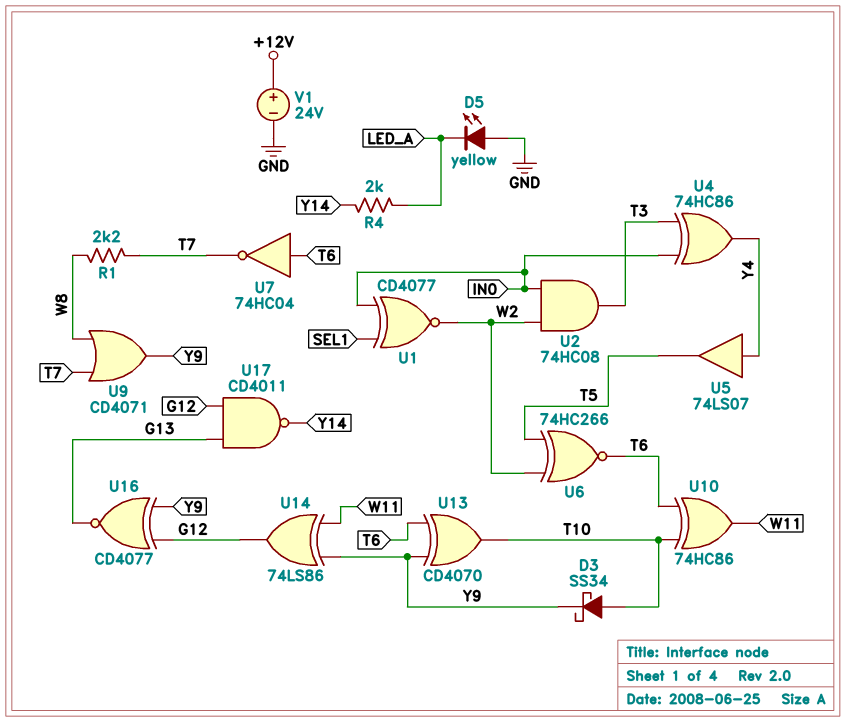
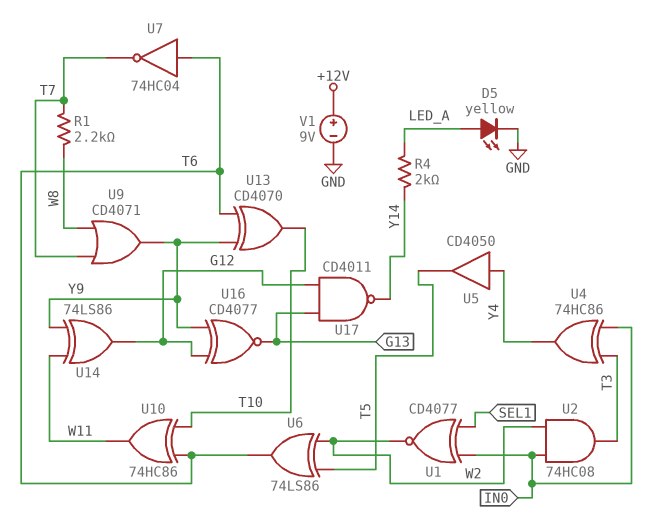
D3: schottky SS34 (A T10, K Y9) -> none
D5: LED yellow (A GND, K LED_A) -> LED yellow (A LED_A, K GND)
U5: buffer 74LS07 (in Y4, out T5) -> buffer CD4050 (in Y4, out T5)
U6: XNOR 74HC266 (in T5, in W2, out T6) -> XOR 74LS86 (in T5, in W2, out T6)
V1: 24V (plus +12V, minus GND) -> 9V (plus +12V, minus GND)

